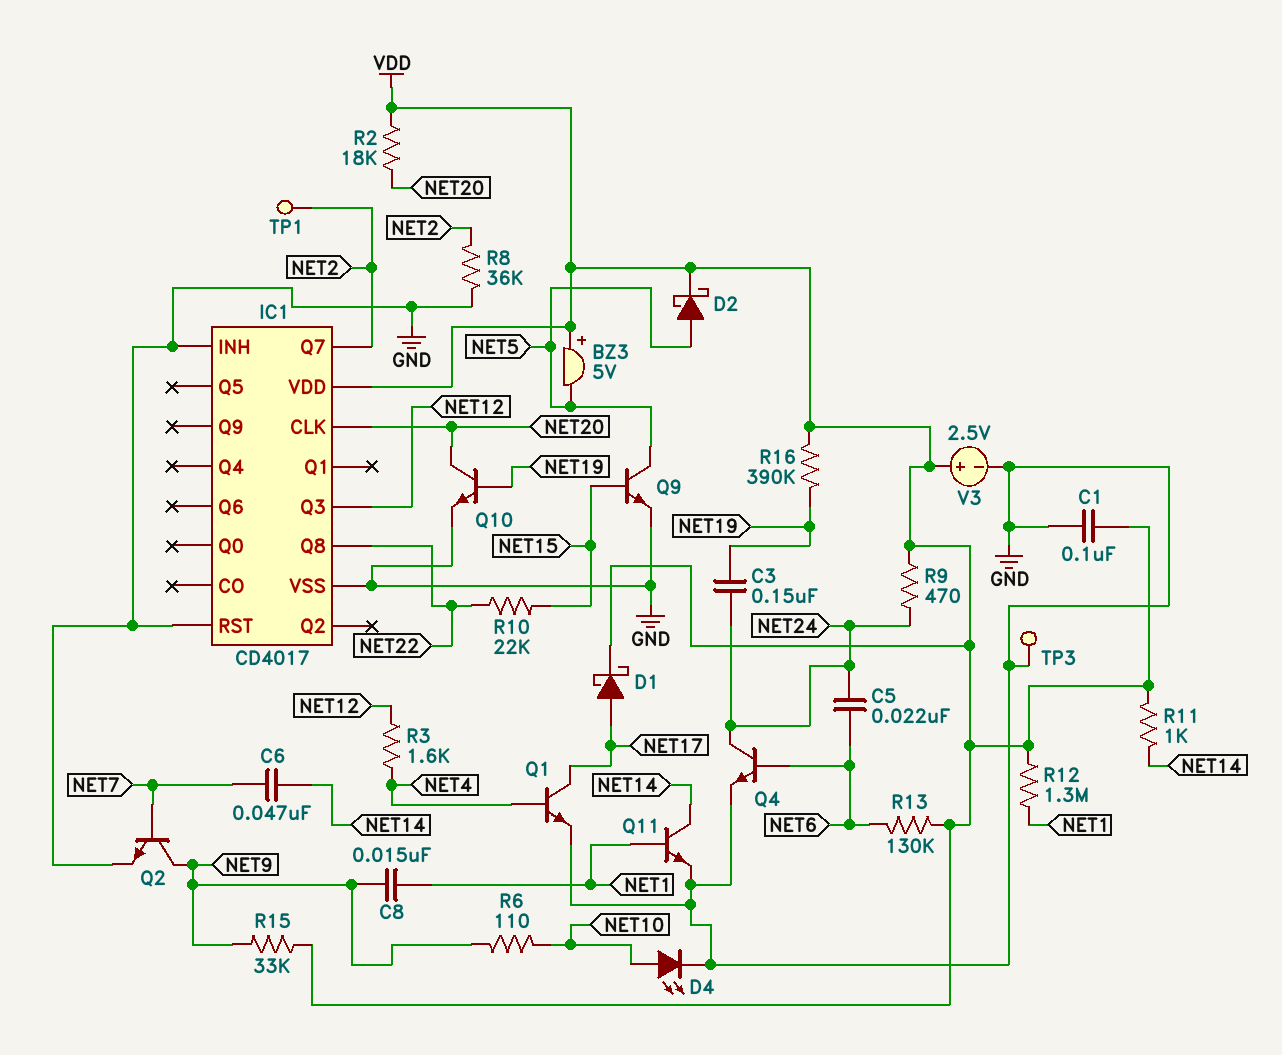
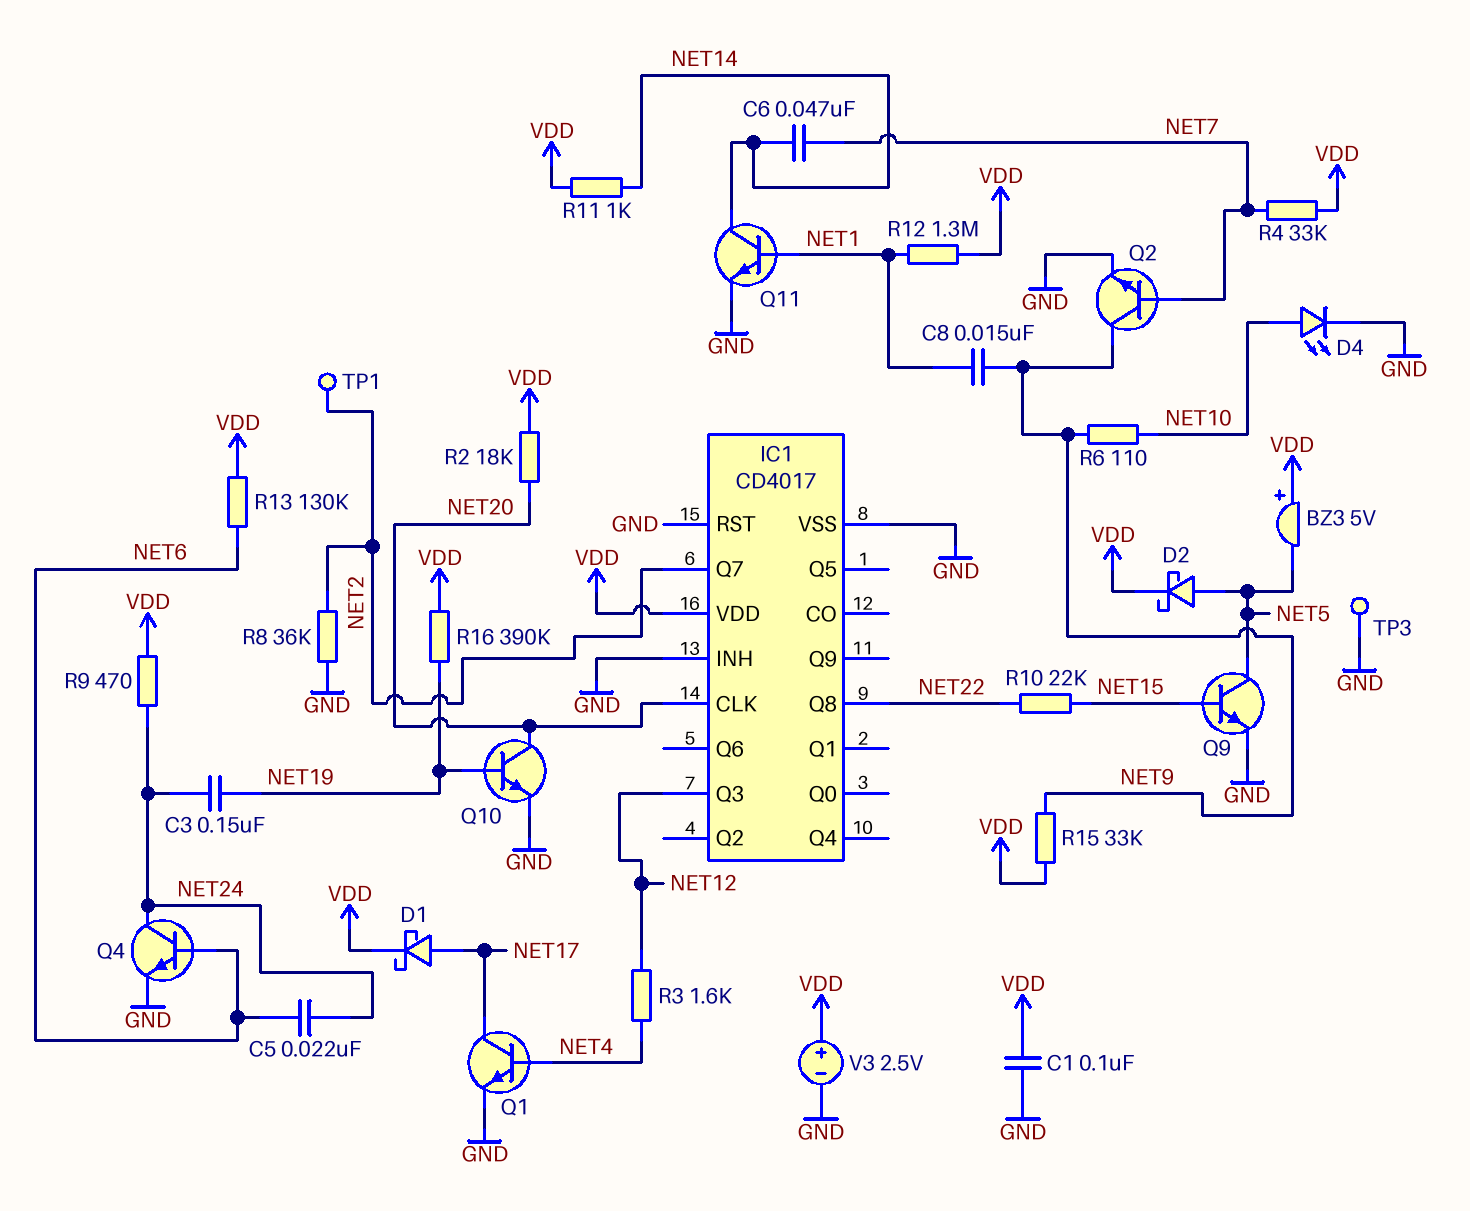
R4: none -> 33k (NET7, VDD)

